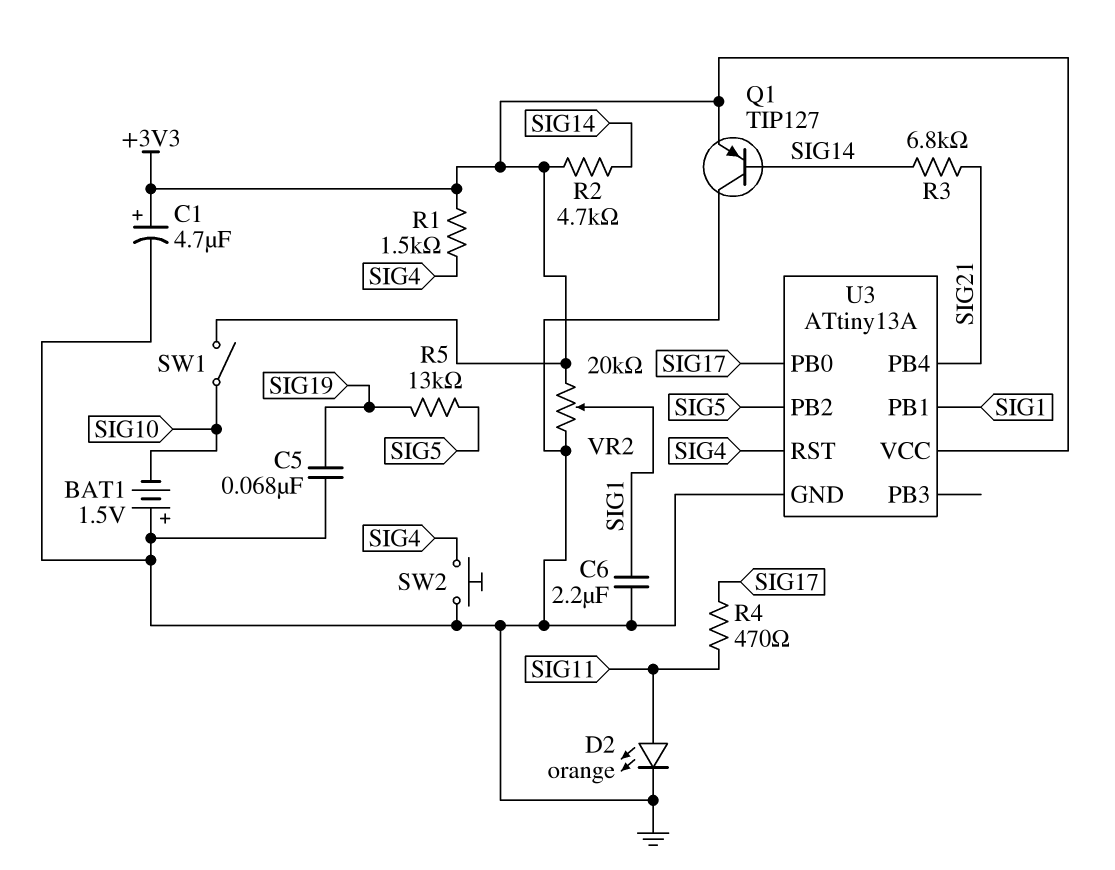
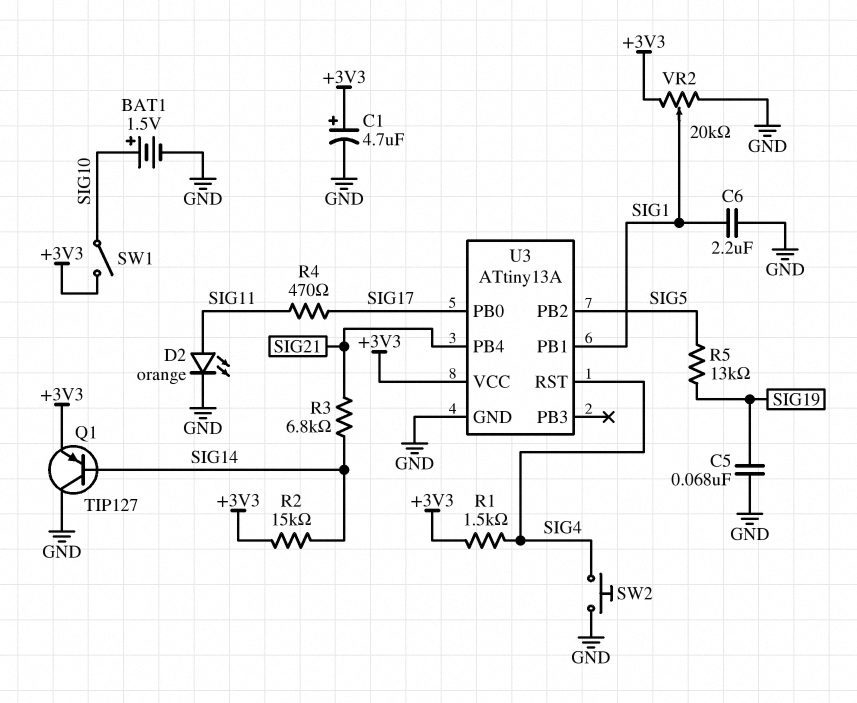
BAT1: 1.5V (plus GND, minus SIG10) -> 1.5V (plus SIG10, minus GND)
R2: 4.7k (+3V3, SIG14) -> 15k (+3V3, SIG14)

